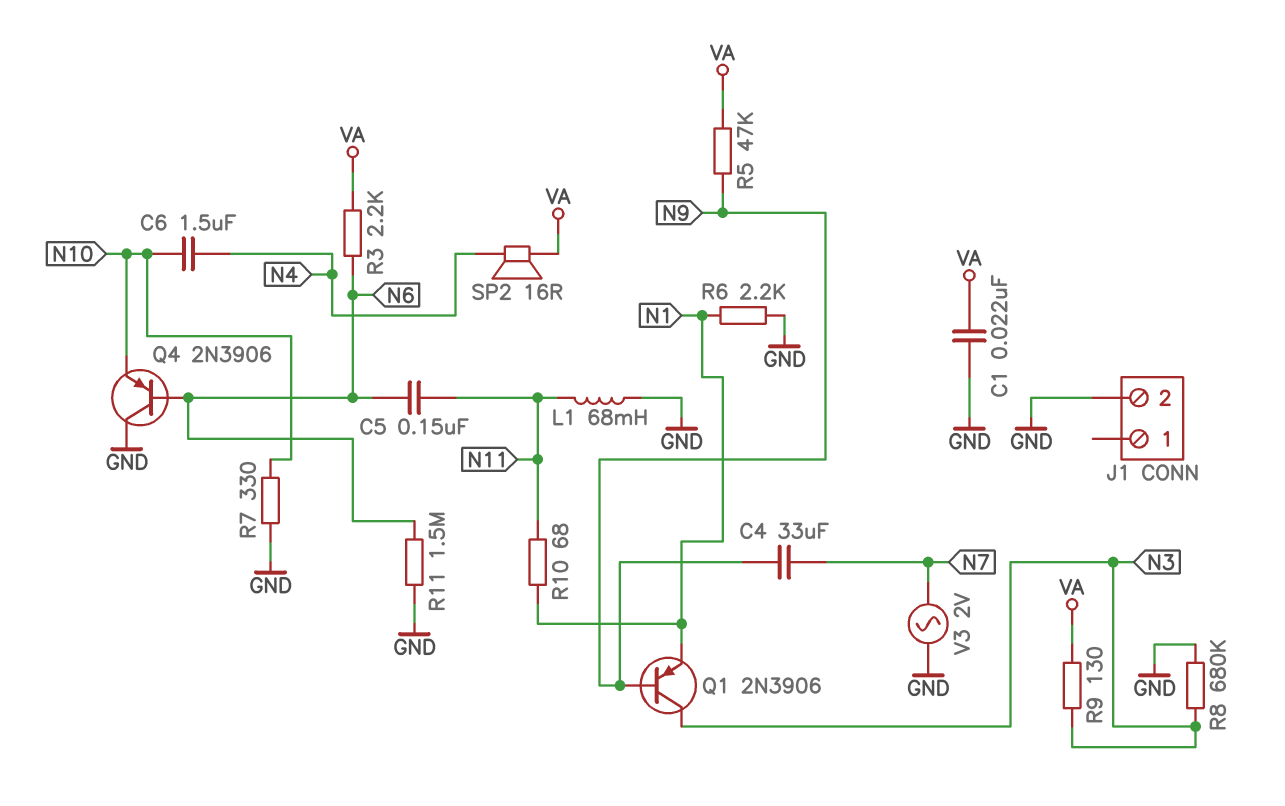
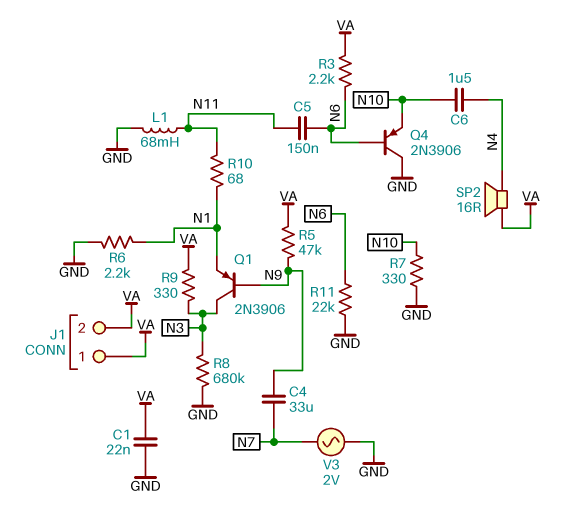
J1 pin 1: none -> VA
J1 pin 2: GND -> VA
R9: 130 (N3, VA) -> 330 (N3, VA)
R11: 1.5M (GND, N6) -> 22k (GND, N6)

